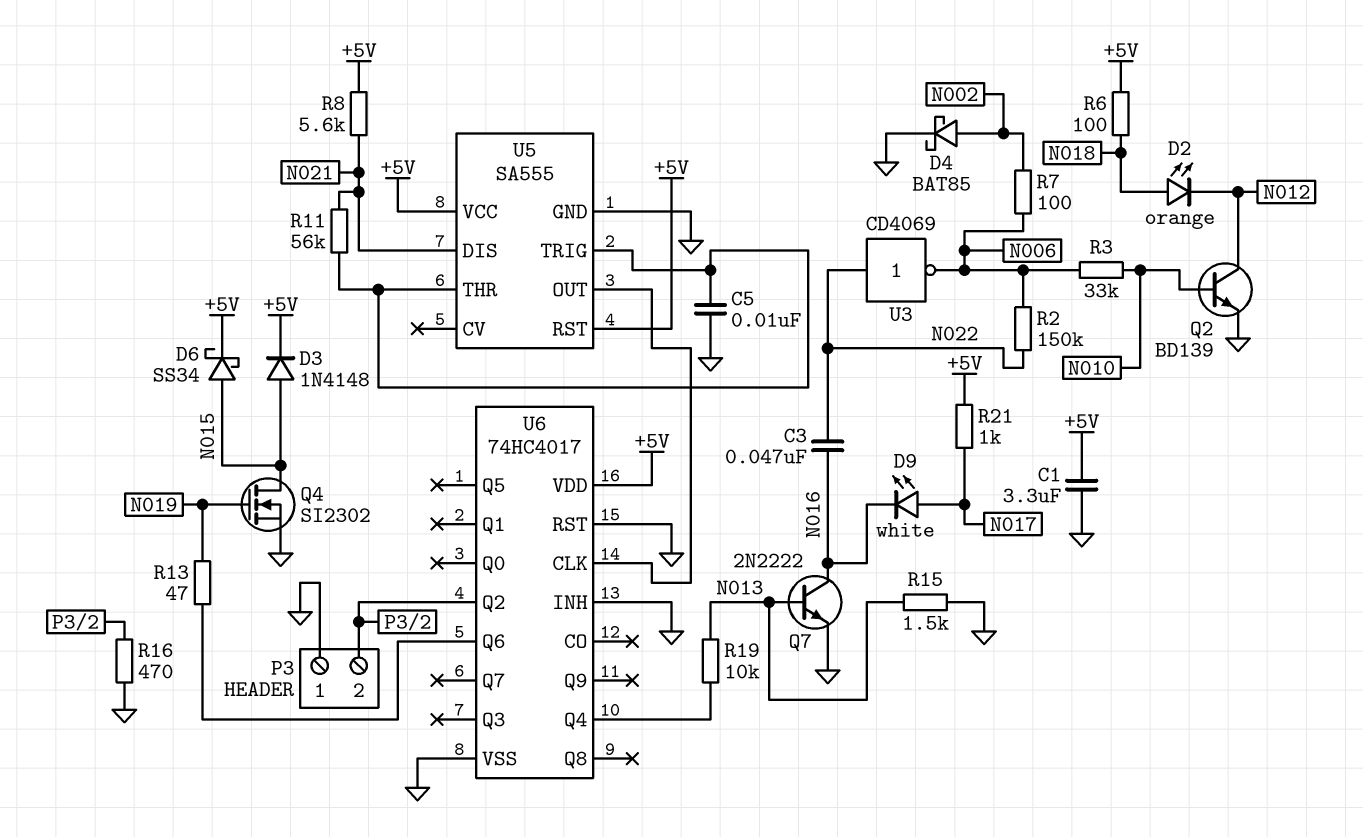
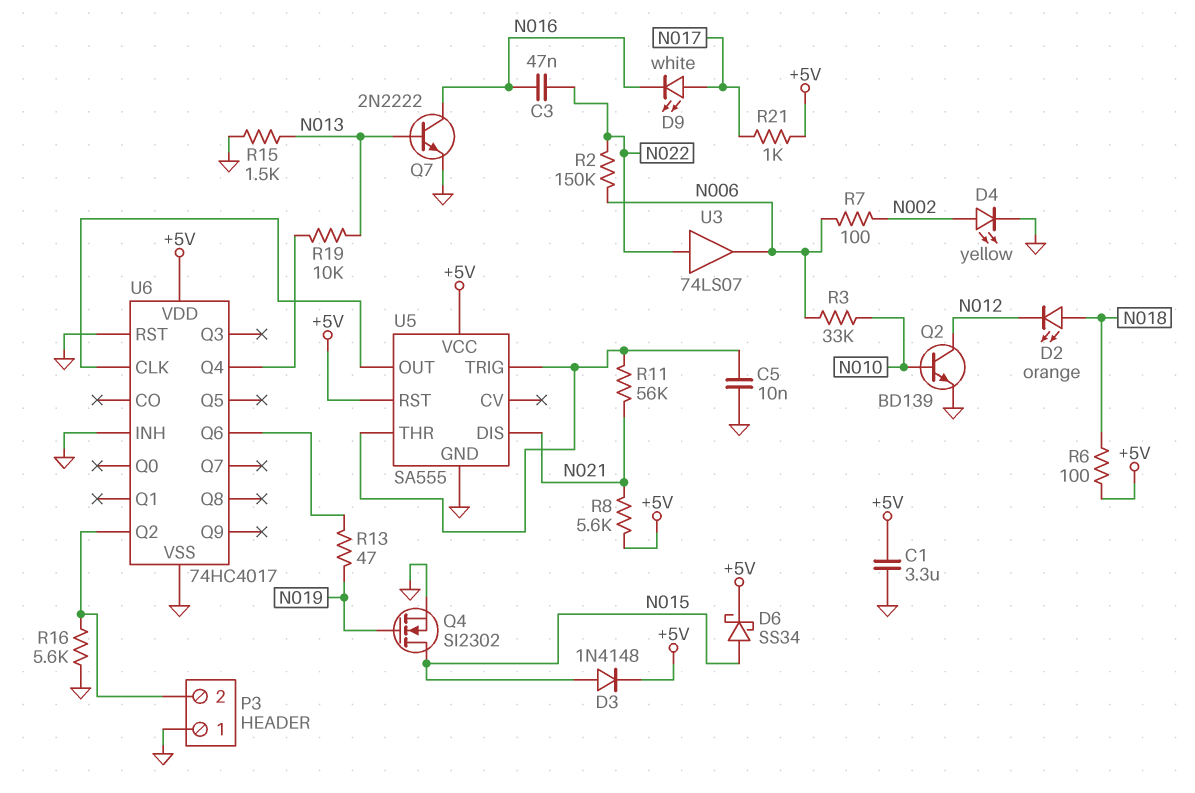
D4: schottky BAT85 (A N002, K GND) -> LED yellow (A N002, K GND)
R16: 470 (GND, P3/2) -> 5.6k (GND, P3/2)
U3: NOT CD4069 (in N022, out N006) -> buffer 74LS07 (in N022, out N006)

